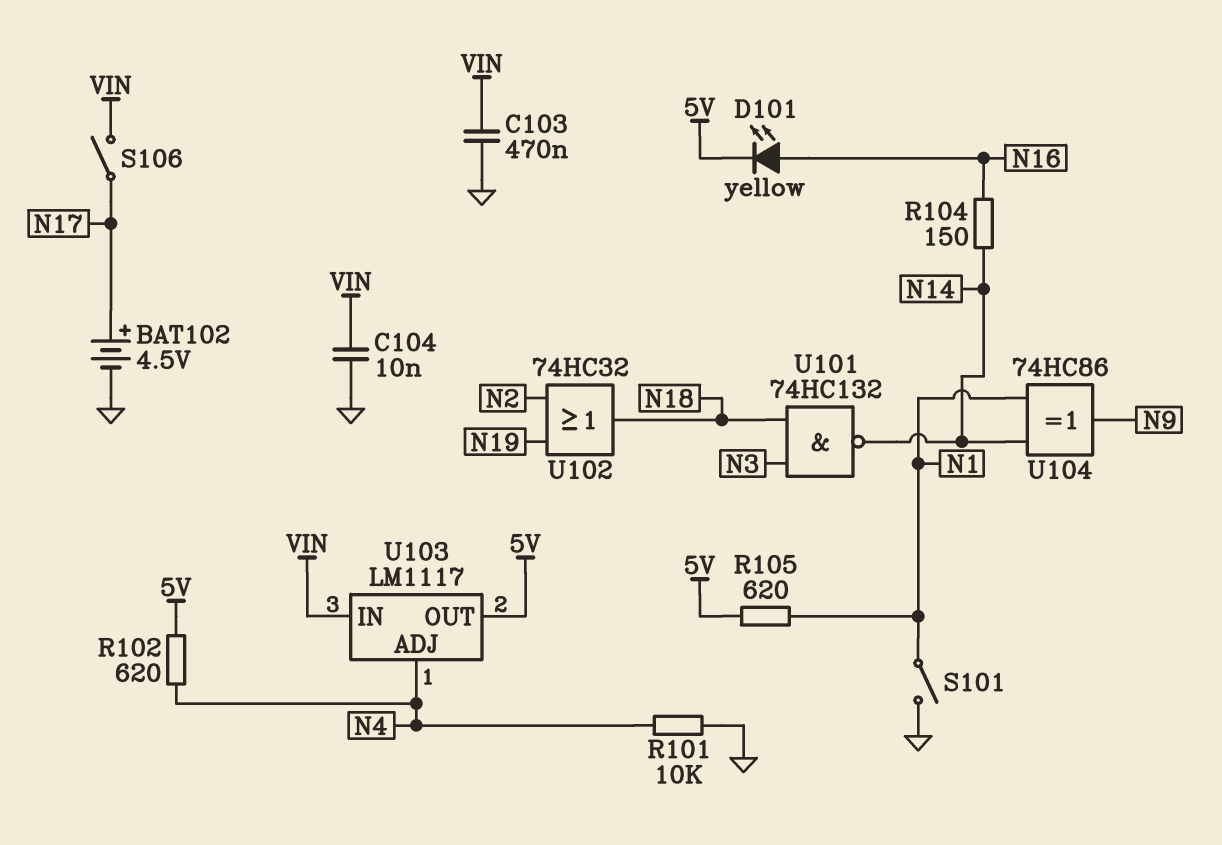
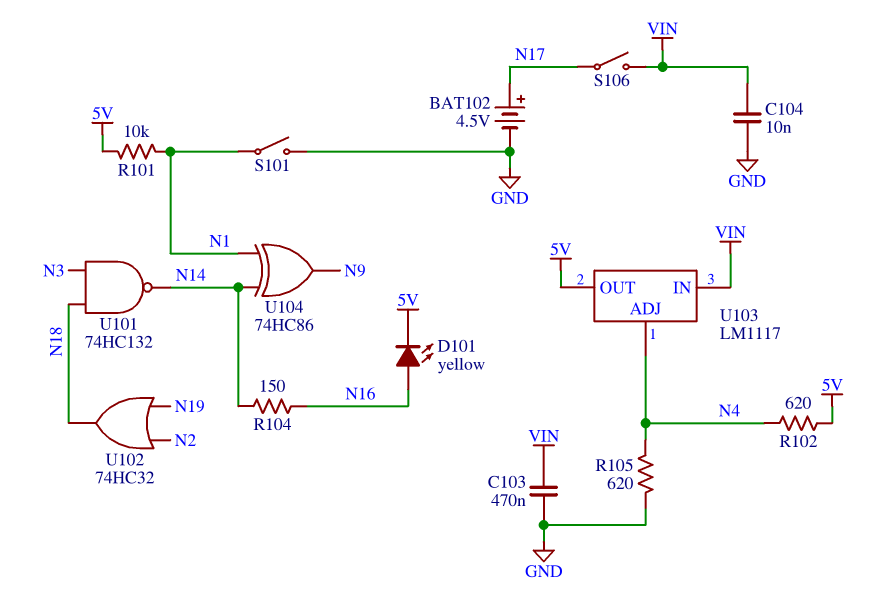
R101: 10k (GND, N4) -> 10k (5V, N1)
R105: 620 (5V, N1) -> 620 (GND, N4)

